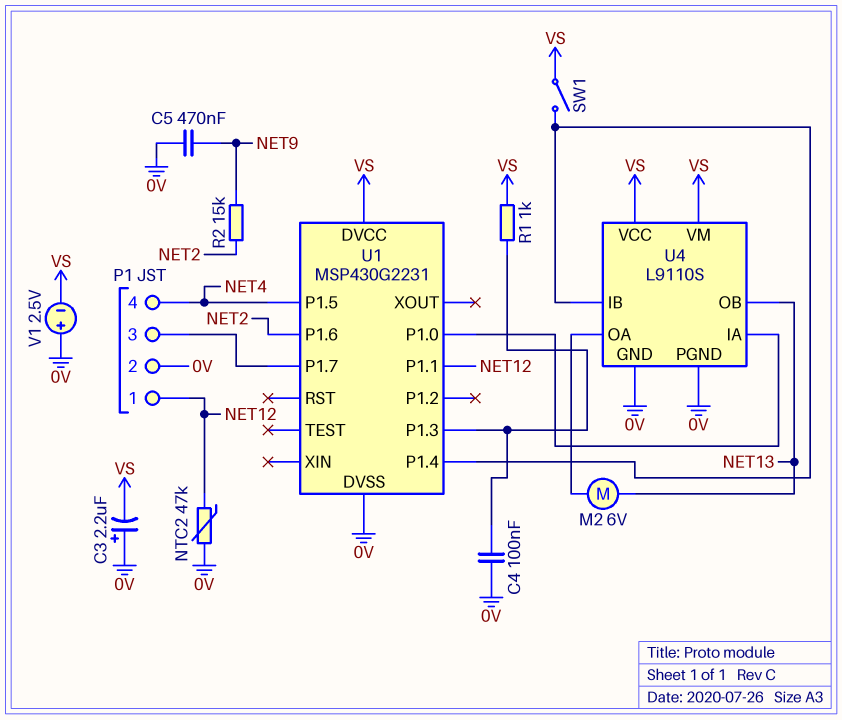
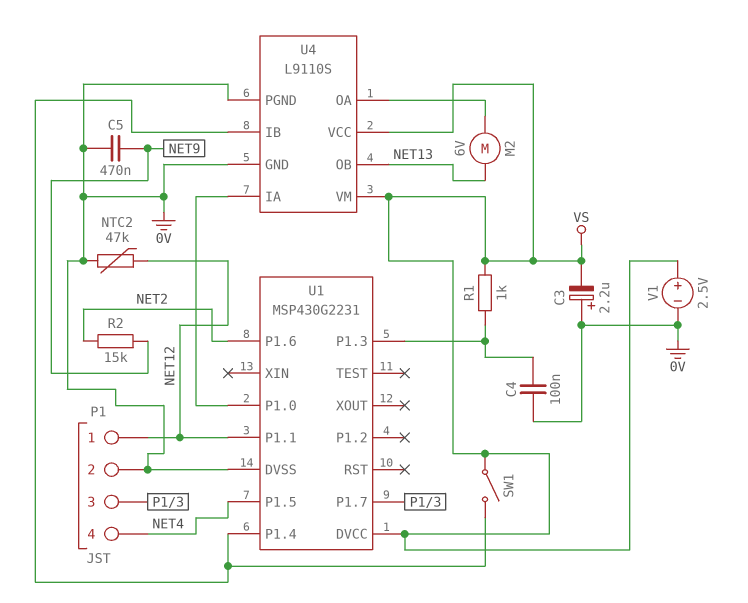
V1: 2.5V (plus 0V, minus VS) -> 2.5V (plus VS, minus 0V)

